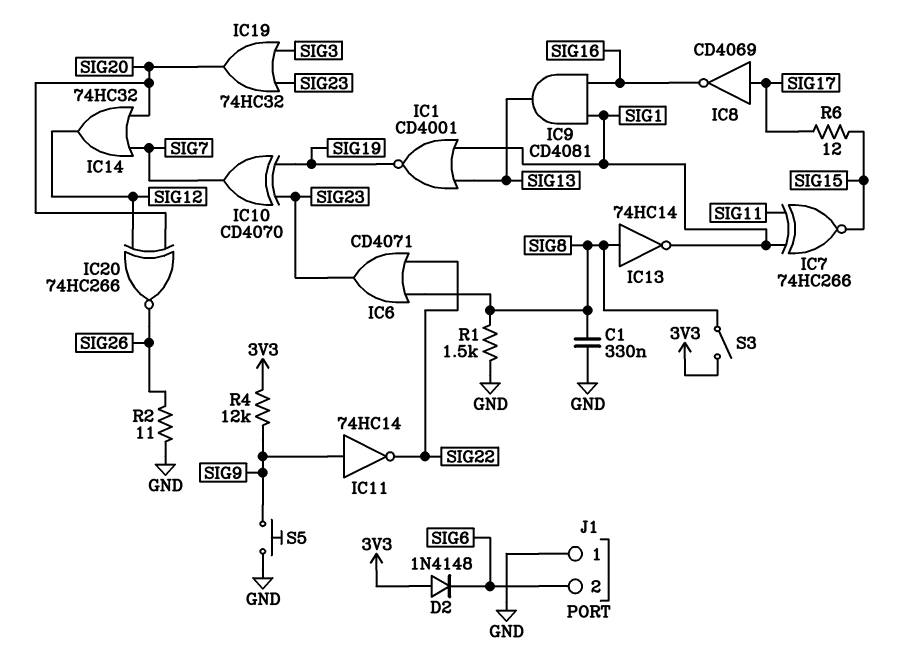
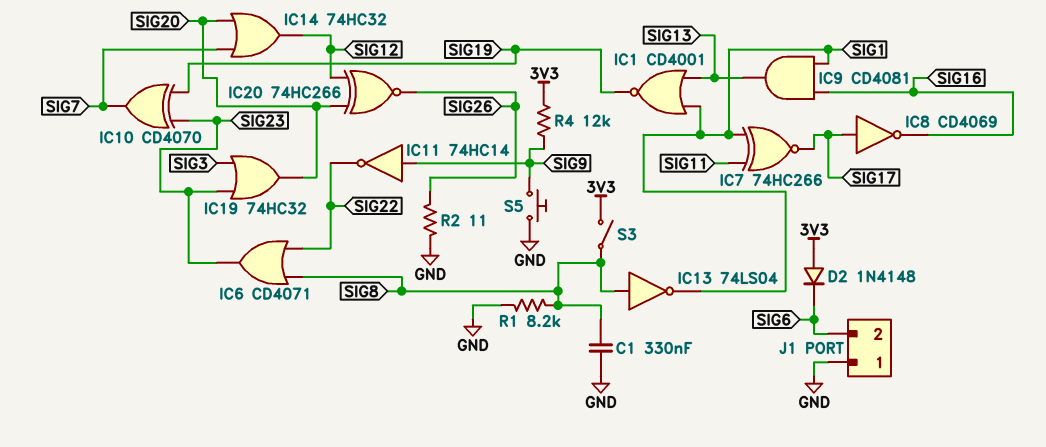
IC7: XNOR 74HC266 (in SIG1, in SIG11, out SIG15) -> XNOR 74HC266 (in SIG1, in SIG11, out SIG17)
IC13: NOT 74HC14 (in SIG8, out SIG1) -> NOT 74LS04 (in SIG8, out SIG1)
R1: 1.5k (GND, SIG8) -> 8.2k (GND, SIG8)
R6: 12 (SIG15, SIG17) -> none

